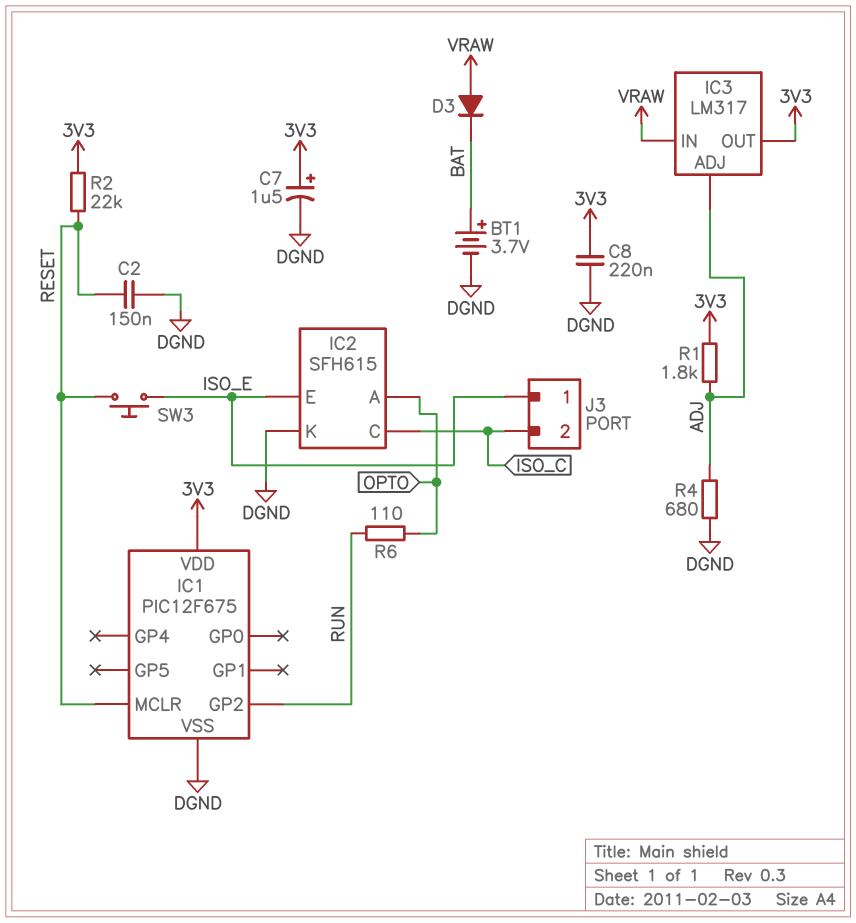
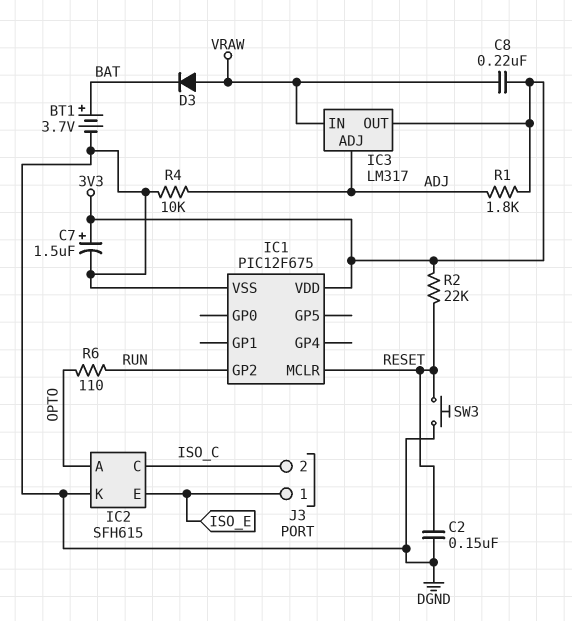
C8: 220nF (3V3, DGND) -> 220nF (3V3, VRAW)
R4: 680 (ADJ, DGND) -> 10k (ADJ, DGND)
SW3: button (ISO_E, RESET) -> button (DGND, RESET)

